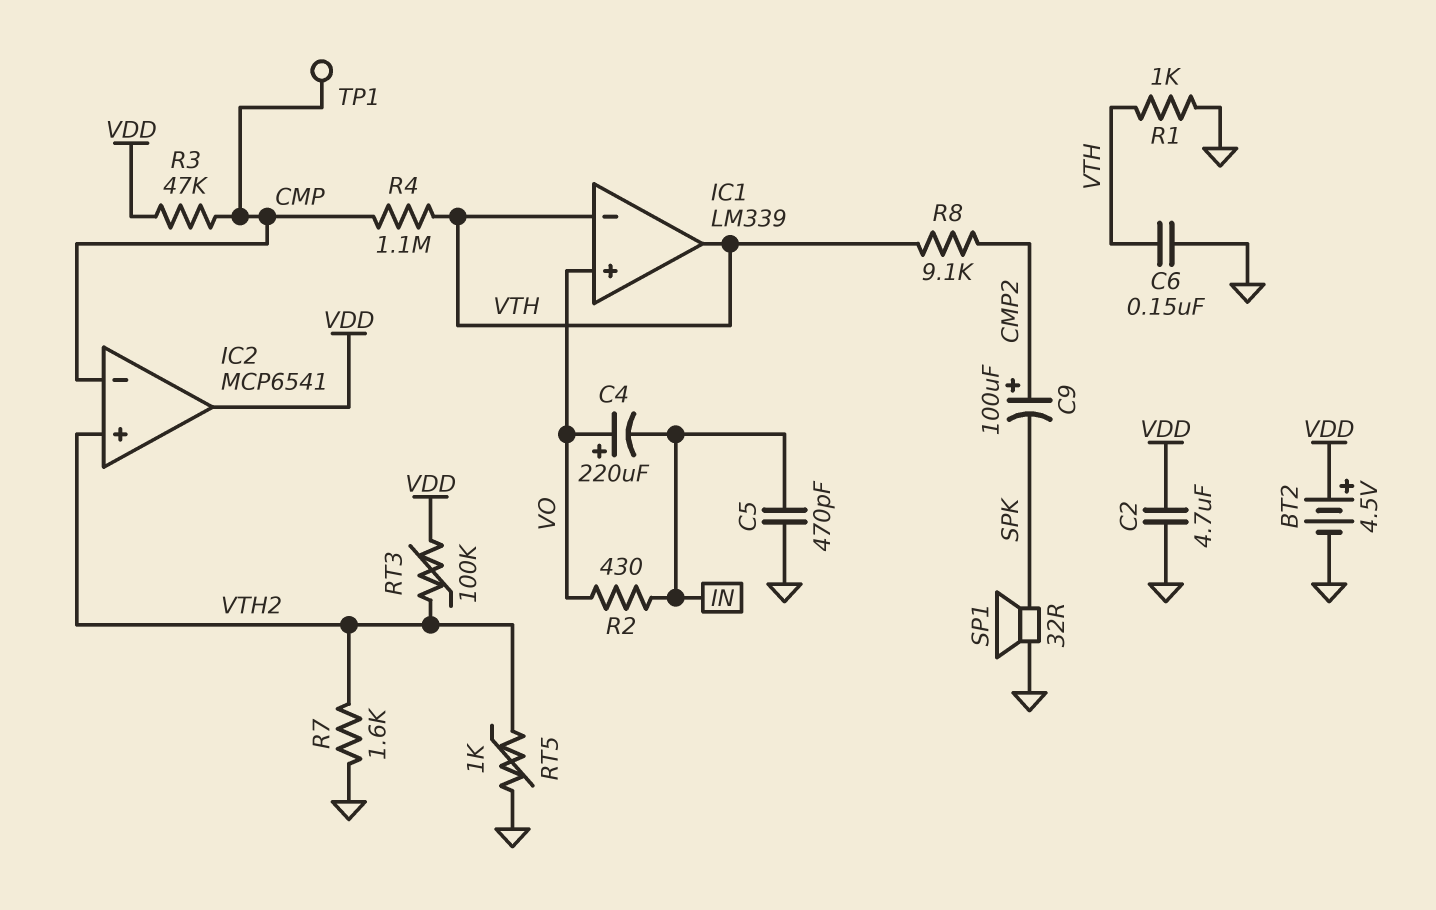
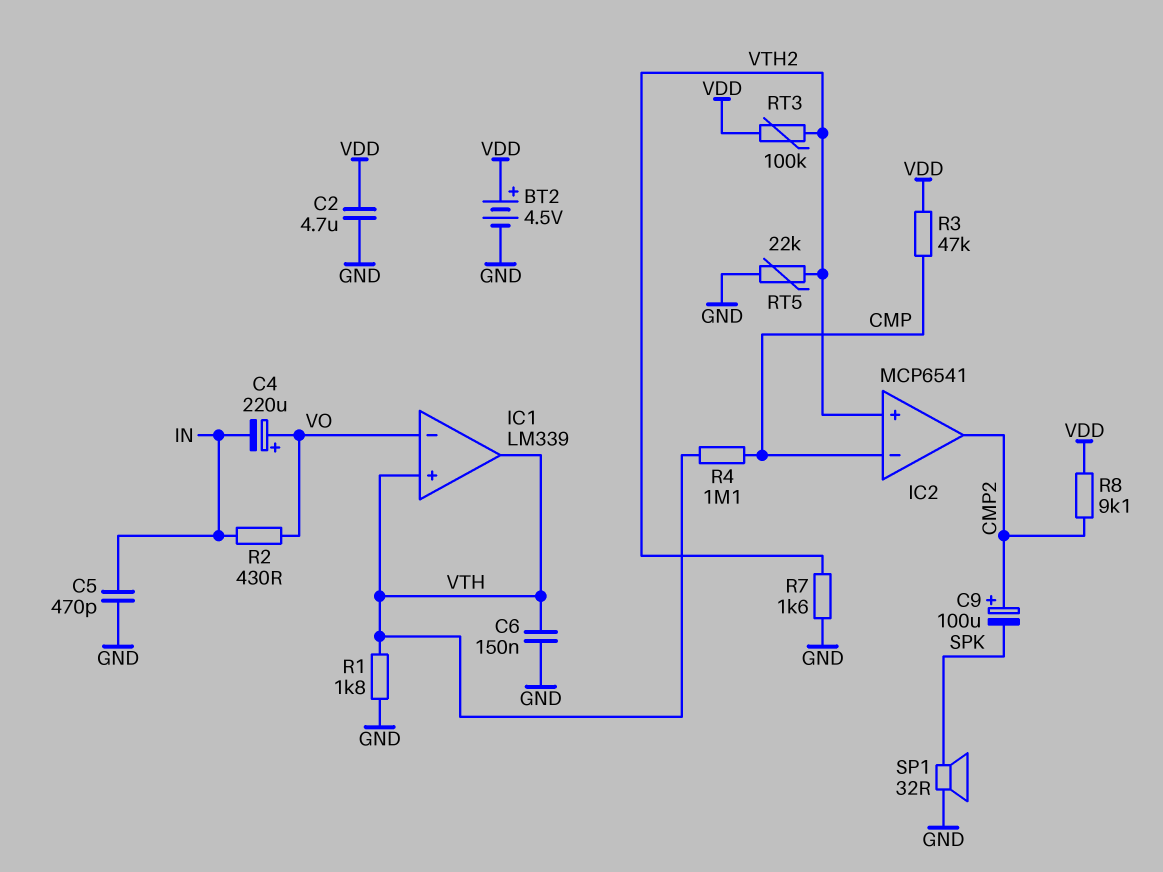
IC1 pin in+: VO -> VTH
IC1 pin in-: VTH -> VO
IC2 pin out: VDD -> CMP2
R1: 1k (GND, VTH) -> 1.8k (GND, VTH)
R8: 9.1k (CMP2, VTH) -> 9.1k (CMP2, VDD)
RT5: 1k (GND, VTH2) -> 22k (GND, VTH2)
TP1: test point (CMP) -> none

